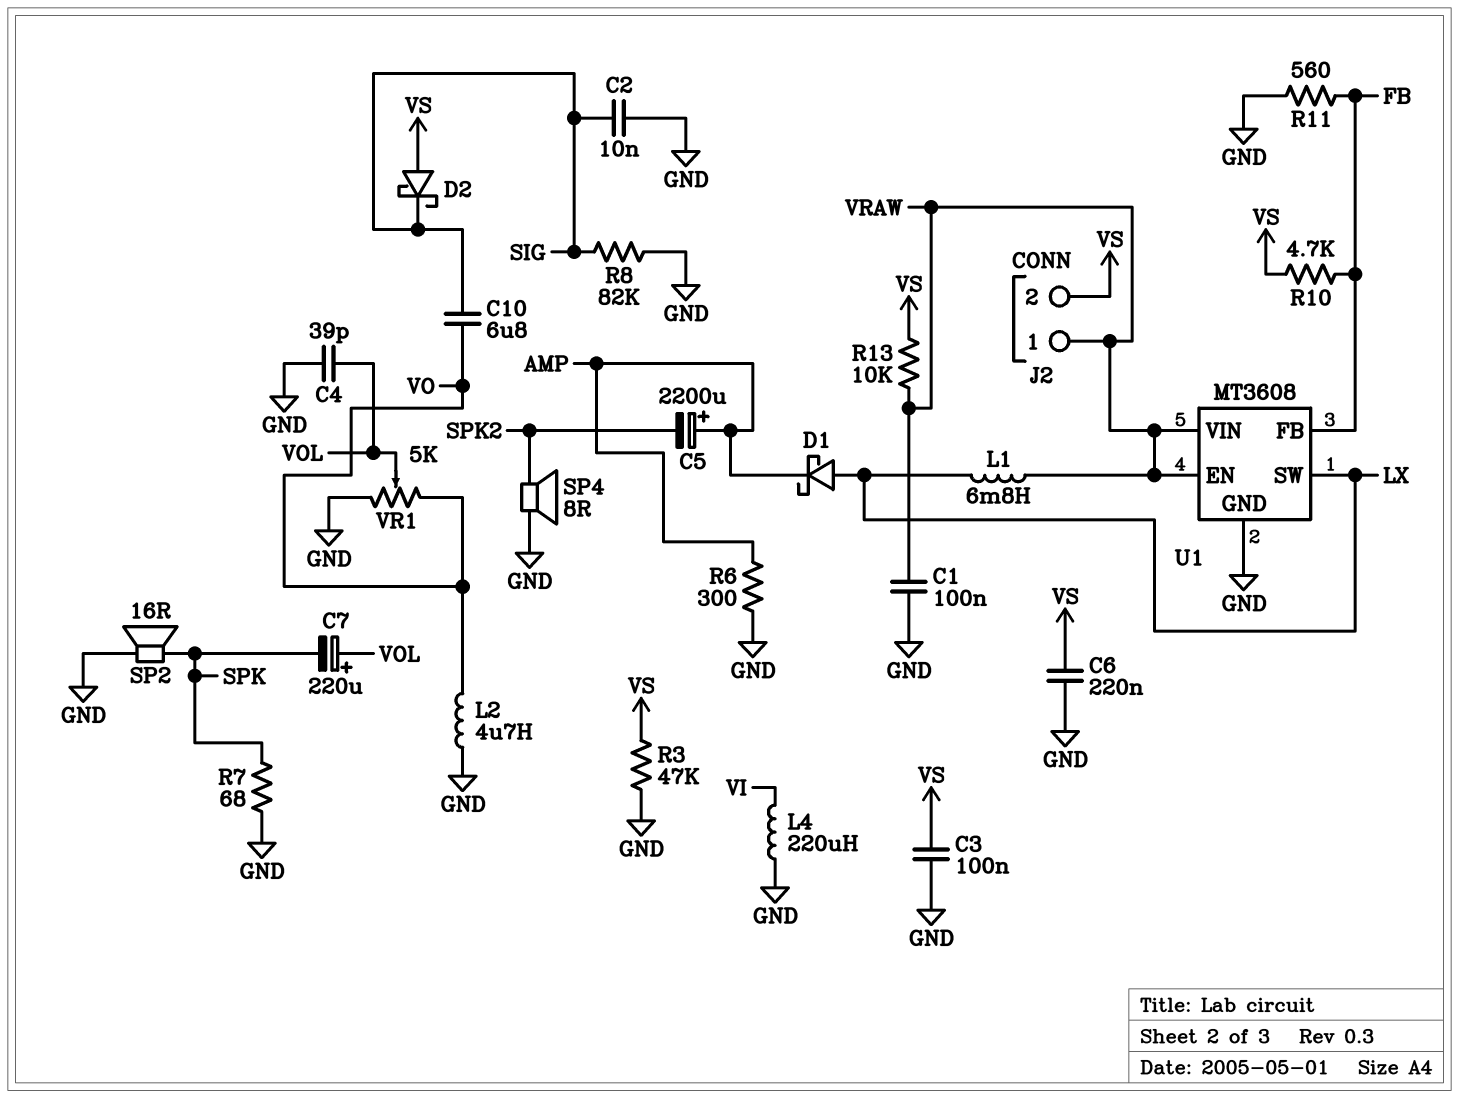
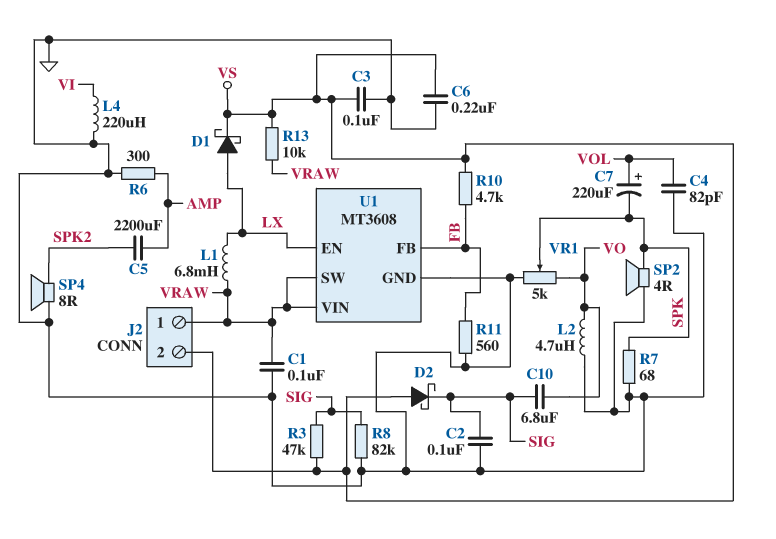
C2: 10nF (GND, SIG) -> 100nF (GND, SIG)
C4: 39pF (GND, VOL) -> 82pF (GND, VOL)
C5: 2200uF (plus AMP, minus SPK2) -> 2200uF (AMP, SPK2)
D1: schottky (A LX, K AMP) -> schottky (A LX, K VS)
R3: 47k (GND, VS) -> 47k (SIG, VS)
SP2: speaker 16R (GND, SPK) -> speaker 4R (GND, SPK)
U1 pin EN: VRAW -> LX
U1 pin SW: LX -> VRAW
VR1: 5k (GND, VO, wiper VOL) -> 5k (GND, VO, wiper SPK)

